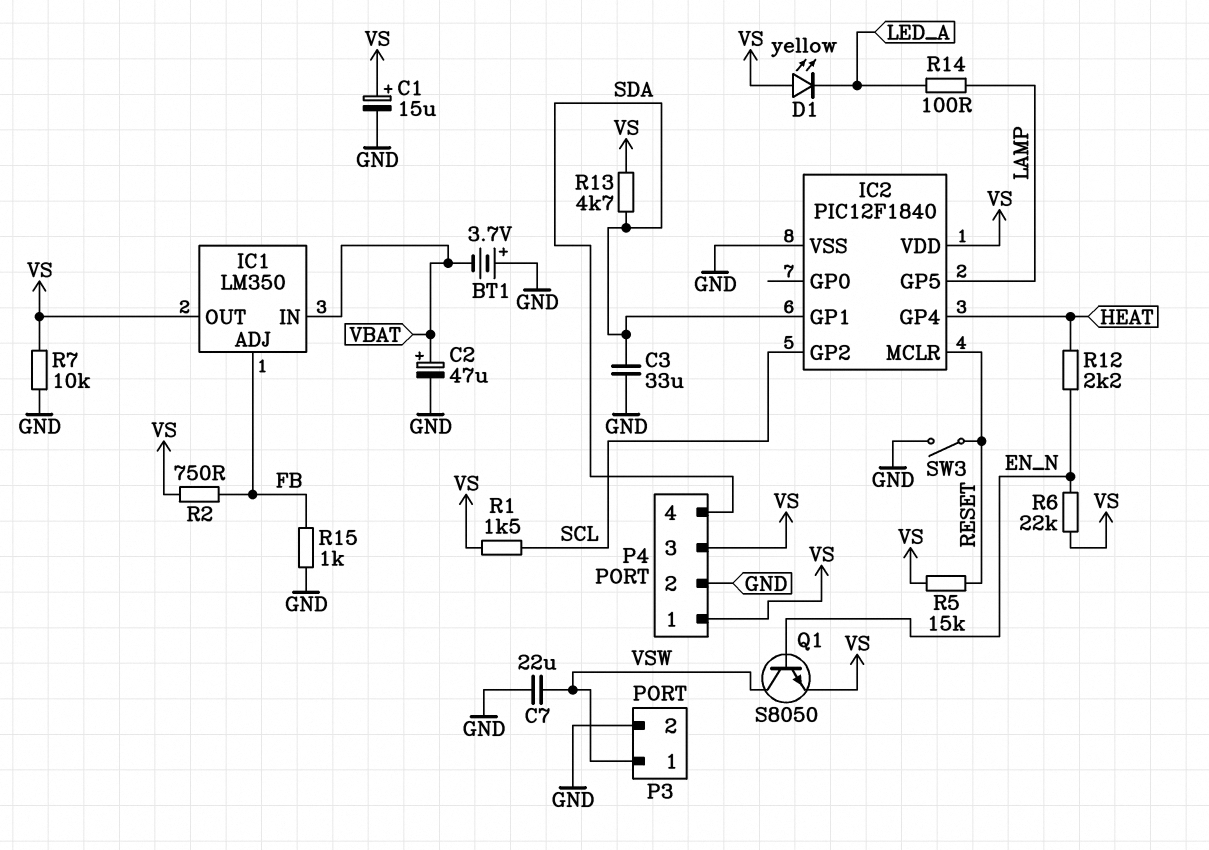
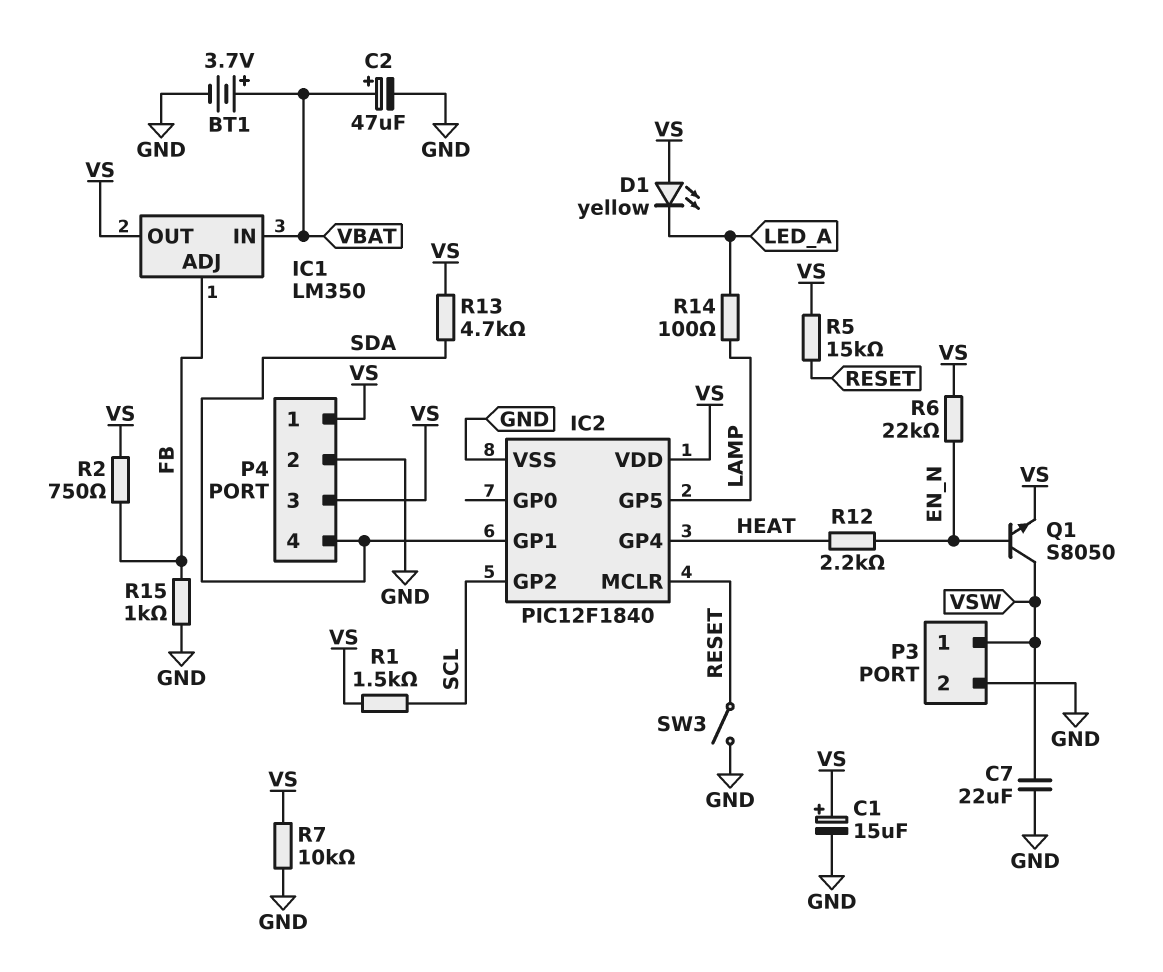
BT1: 3.7V (plus GND, minus VBAT) -> 3.7V (plus VBAT, minus GND)
C3: 33uF (GND, SDA) -> none

